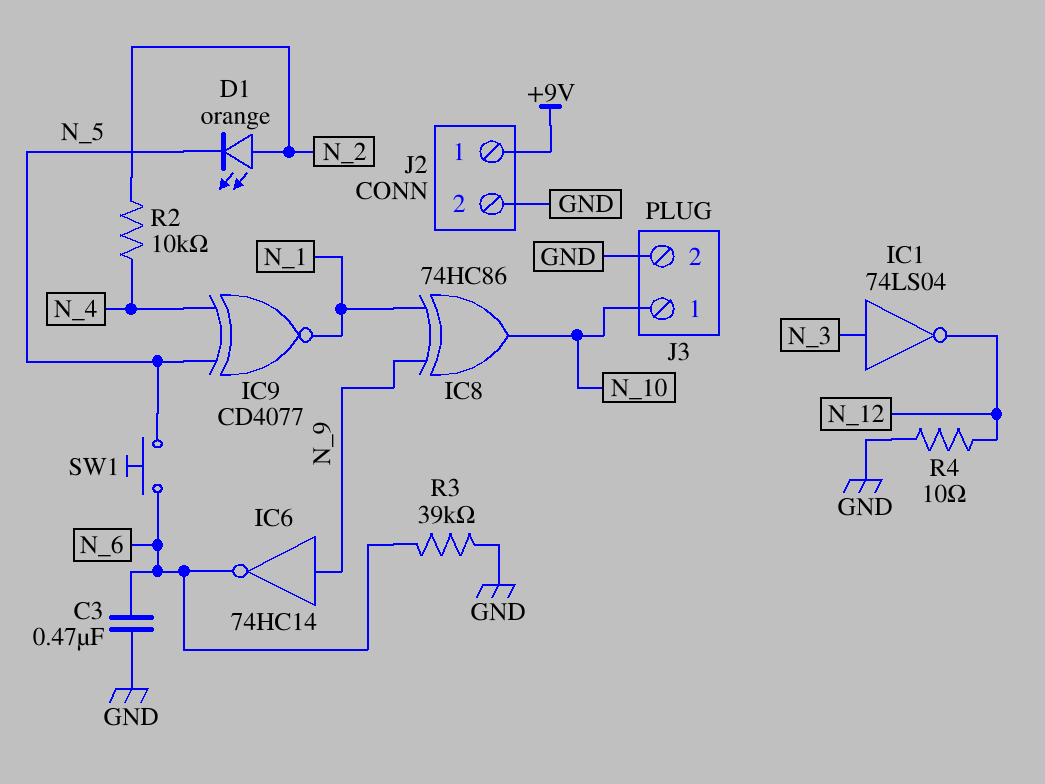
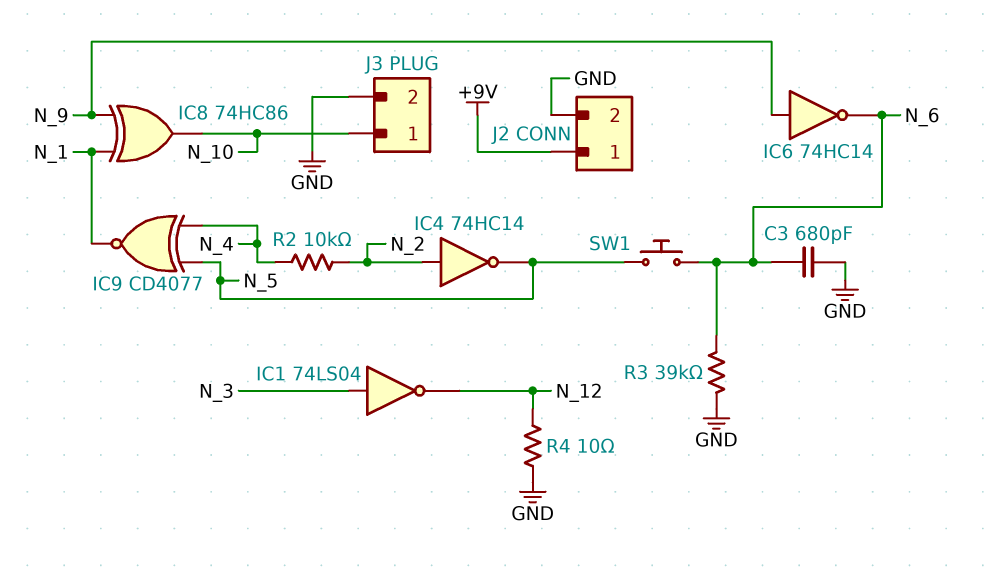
C3: 470nF (GND, N_6) -> 680pF (GND, N_6)
D1: LED orange (A N_2, K N_5) -> none
IC4: none -> NOT 74HC14 (in N_2, out N_5)

